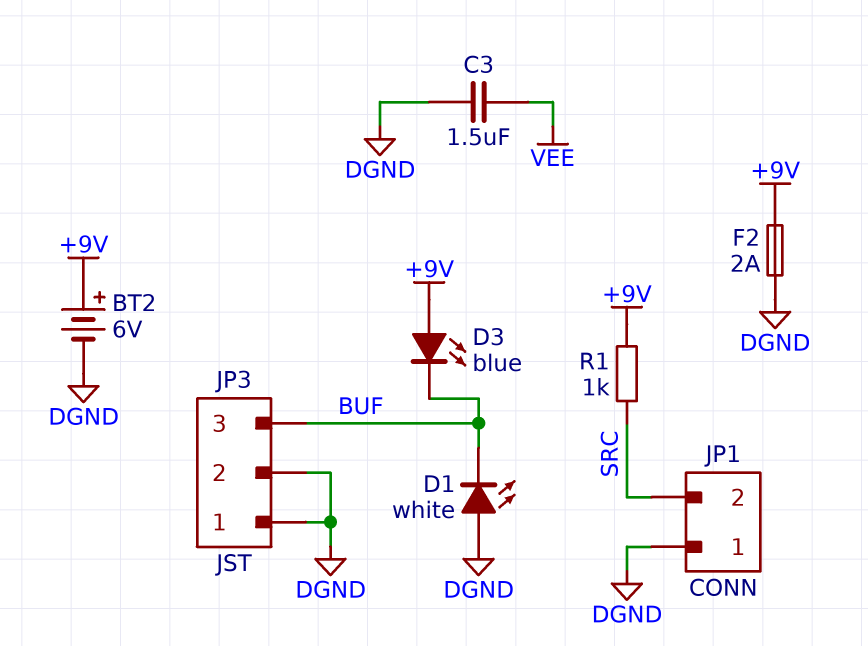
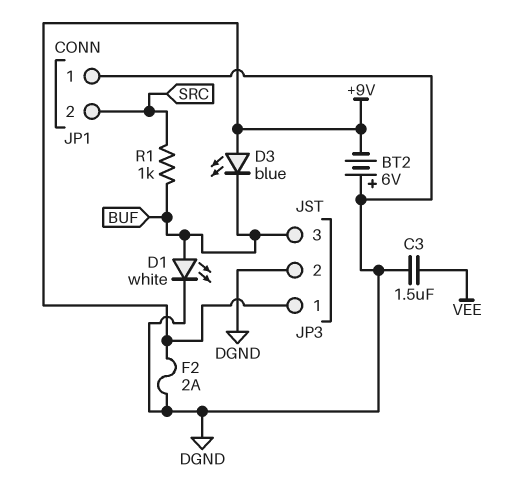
BT2: 6V (plus +9V, minus DGND) -> 6V (plus DGND, minus +9V)
D1: LED white (A DGND, K BUF) -> LED white (A BUF, K DGND)
JP3 pin 1: DGND -> +9V
R1: 1k (+9V, SRC) -> 1k (BUF, SRC)

